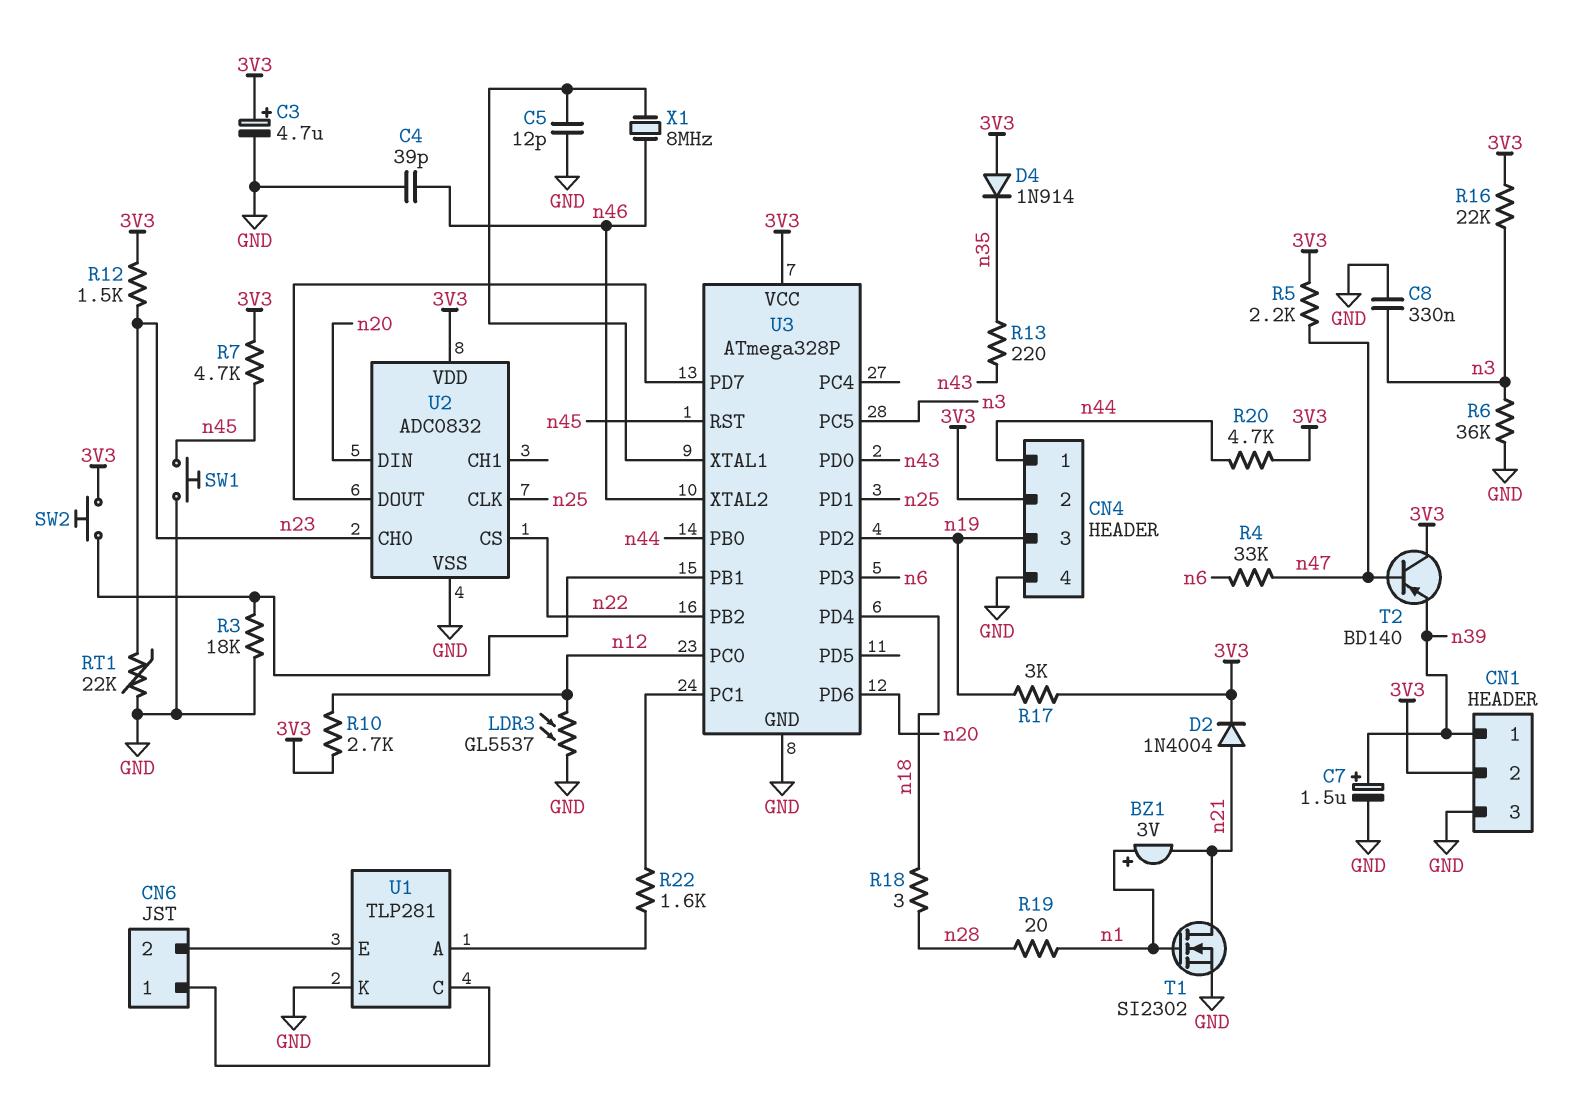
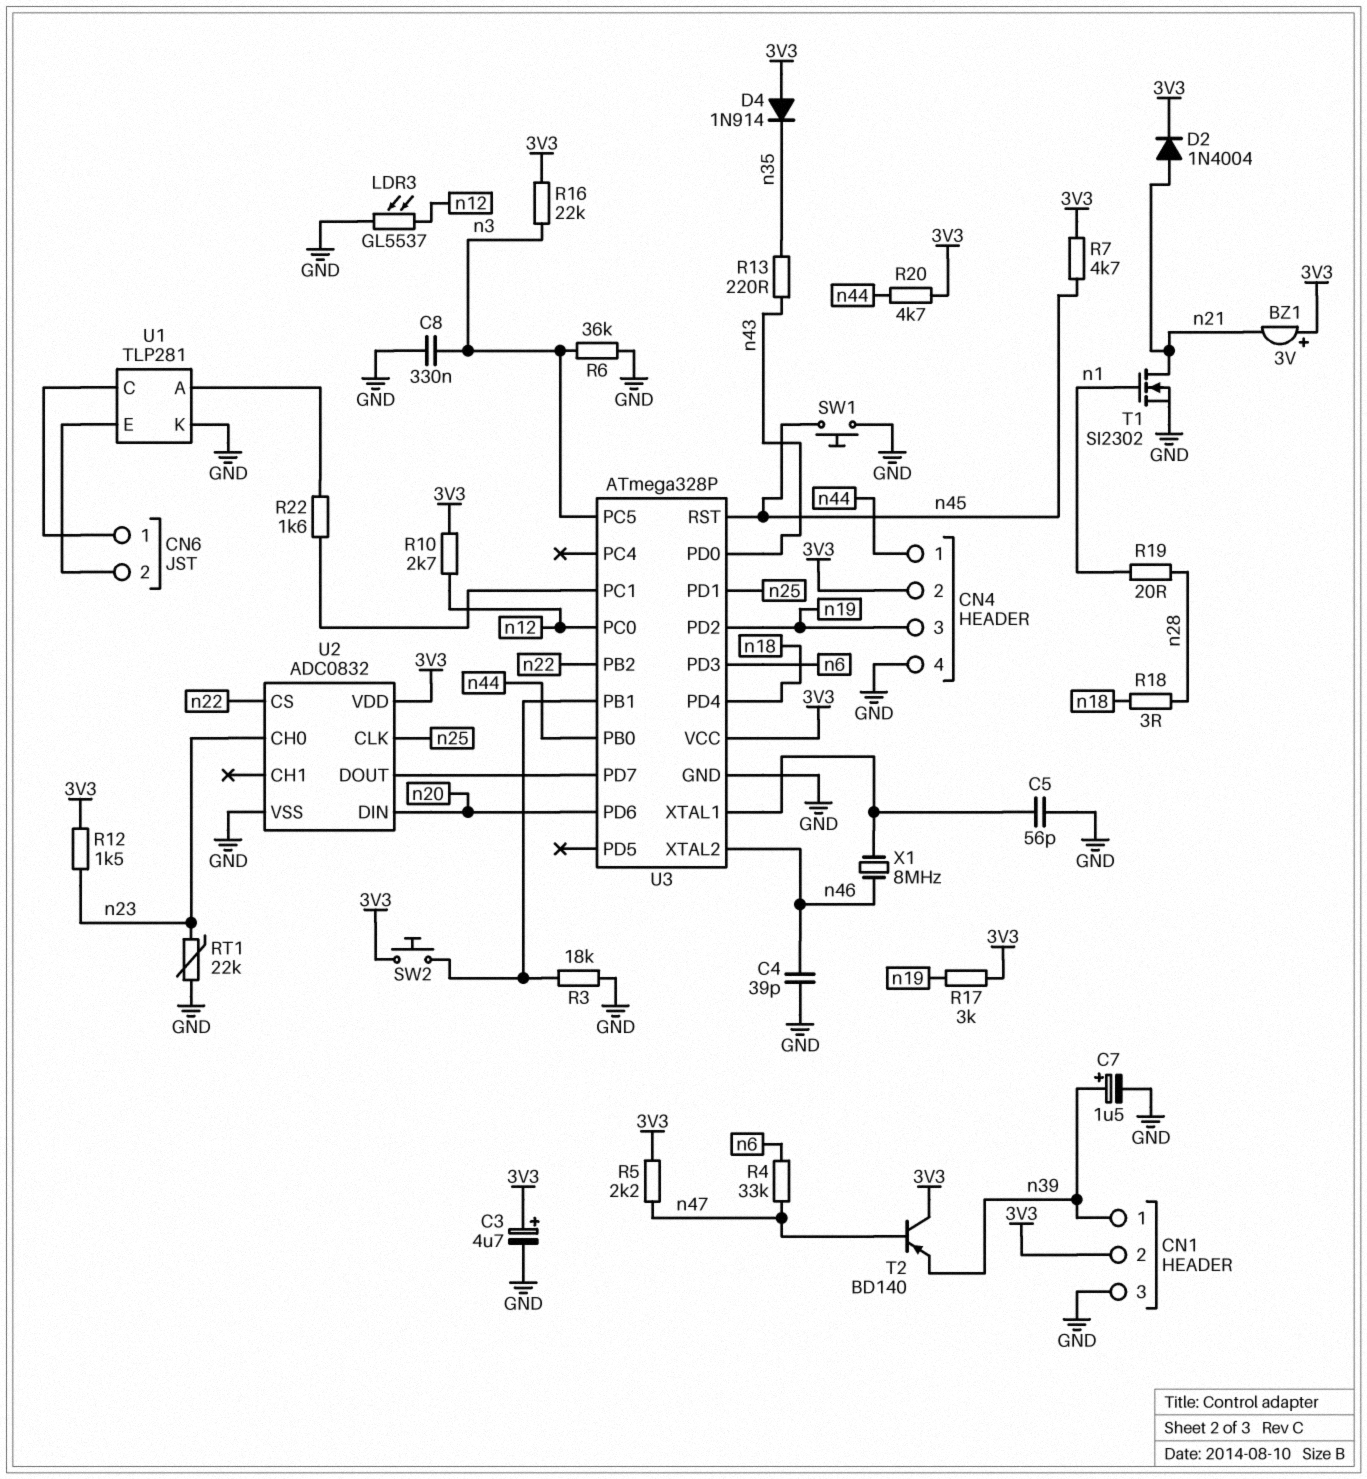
BZ1: buzzer 3V (plus n1, minus n21) -> buzzer 3V (plus 3V3, minus n21)
C5: 12pF (GND, U3/XTAL1) -> 56pF (GND, U3/XTAL1)

